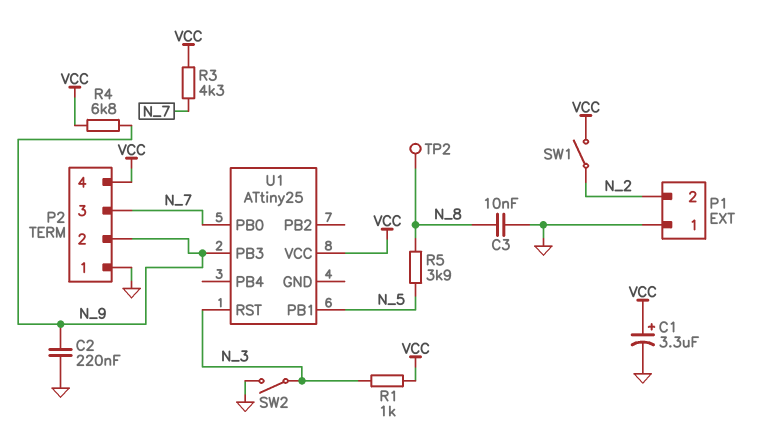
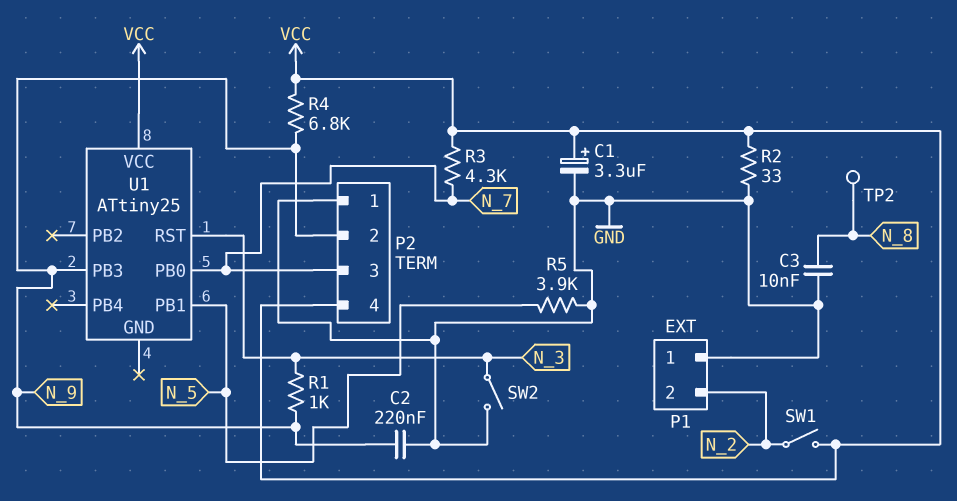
R1: 1k (N_3, VCC) -> 1k (N_3, N_9)
R2: none -> 33 (GND, VCC)
R5: 3.9k (N_5, N_8) -> 3.9k (GND, N_5)

